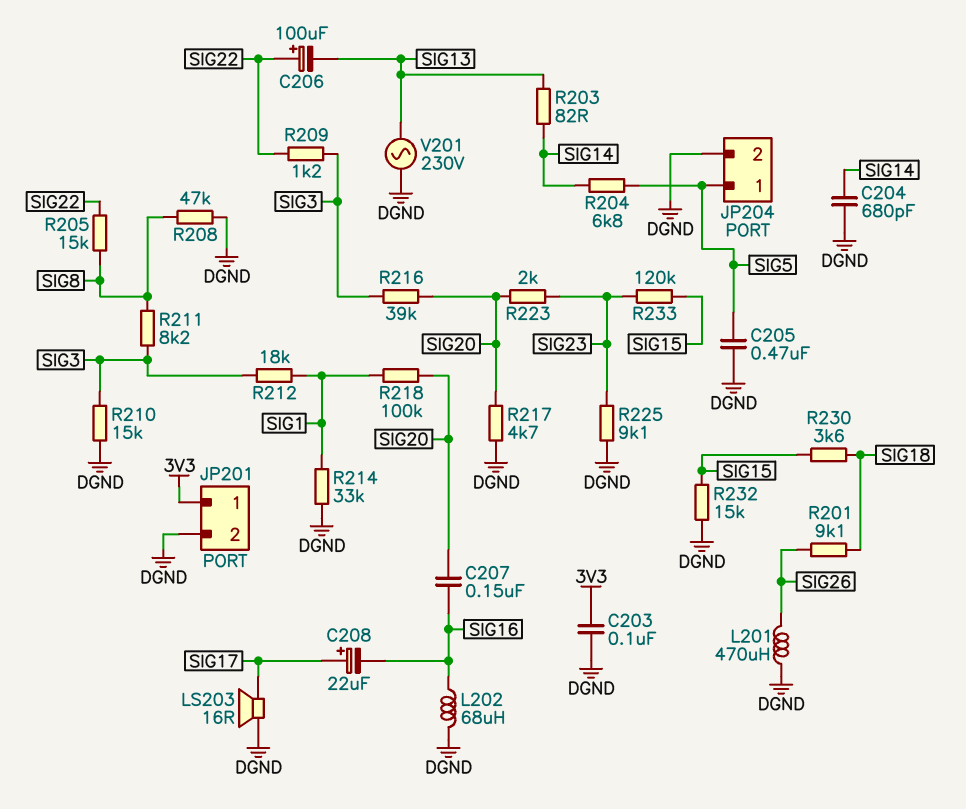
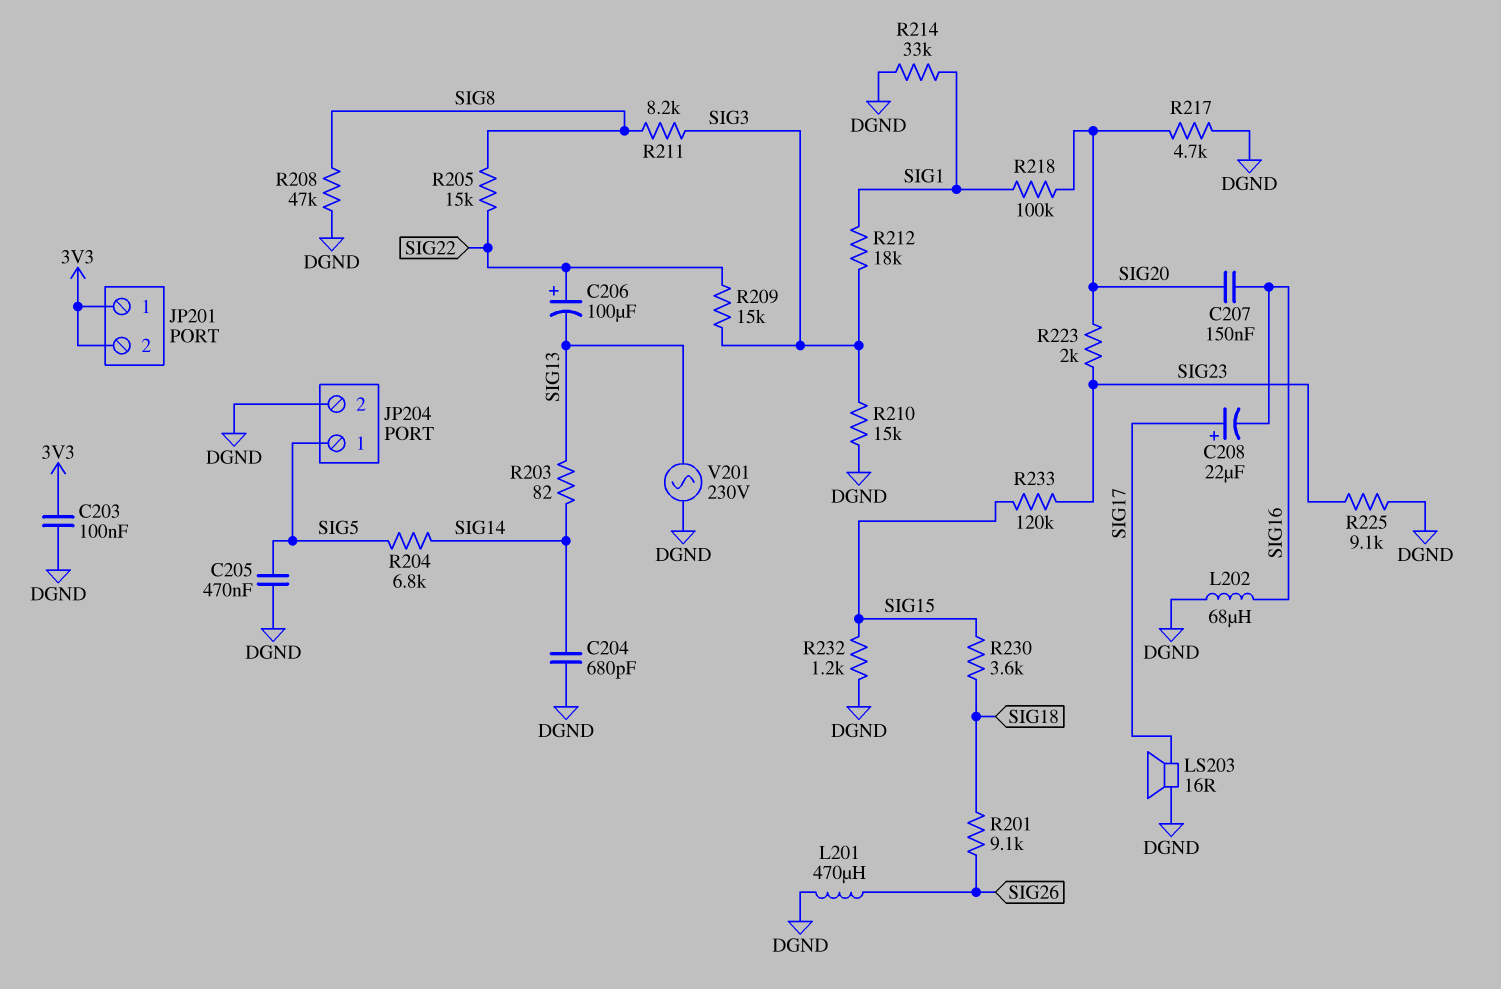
JP201 pin 2: DGND -> 3V3
R209: 1.2k (SIG3, SIG22) -> 15k (SIG3, SIG22)
R216: 39k (SIG3, SIG20) -> none
R232: 15k (DGND, SIG15) -> 1.2k (DGND, SIG15)

